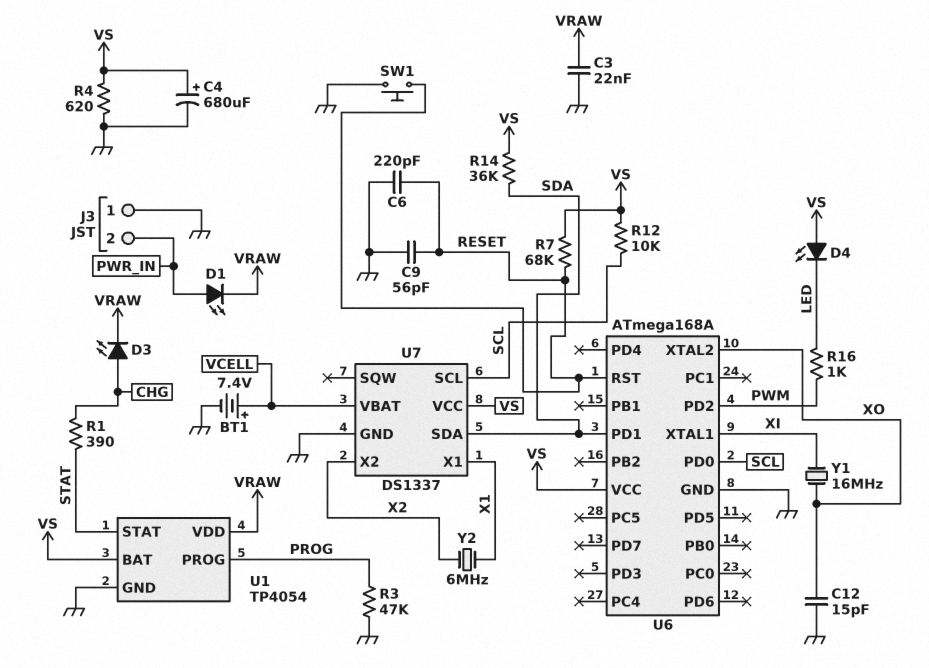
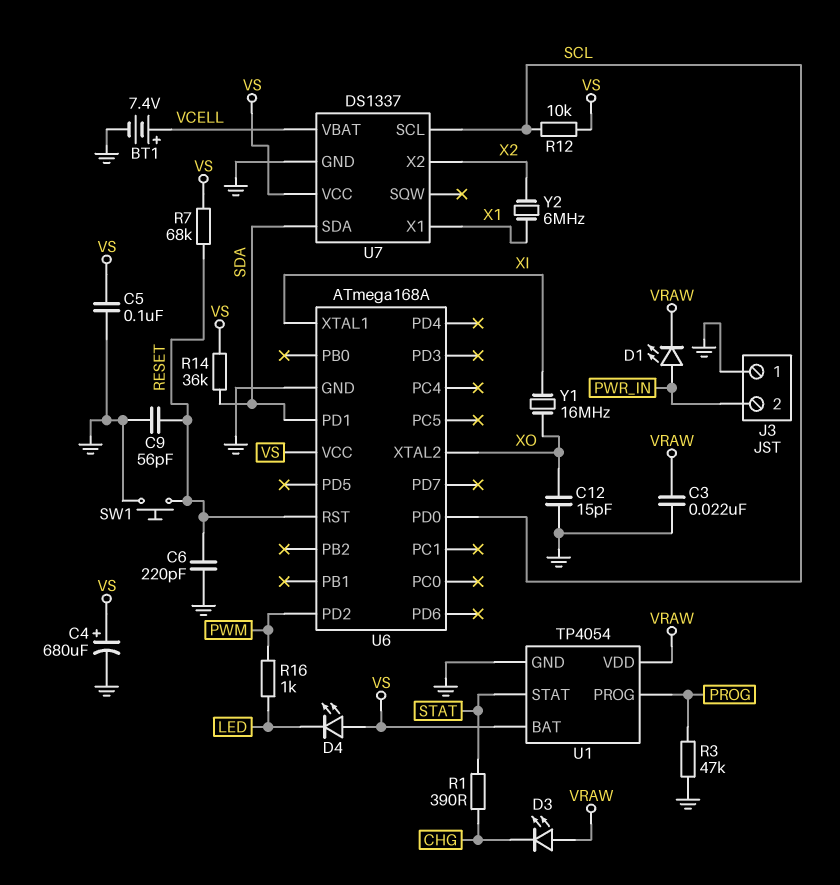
C5: none -> 100nF (GND, VS)
D3: LED (A CHG, K VRAW) -> LED (A VRAW, K CHG)
R4: 620 (GND, VS) -> none

